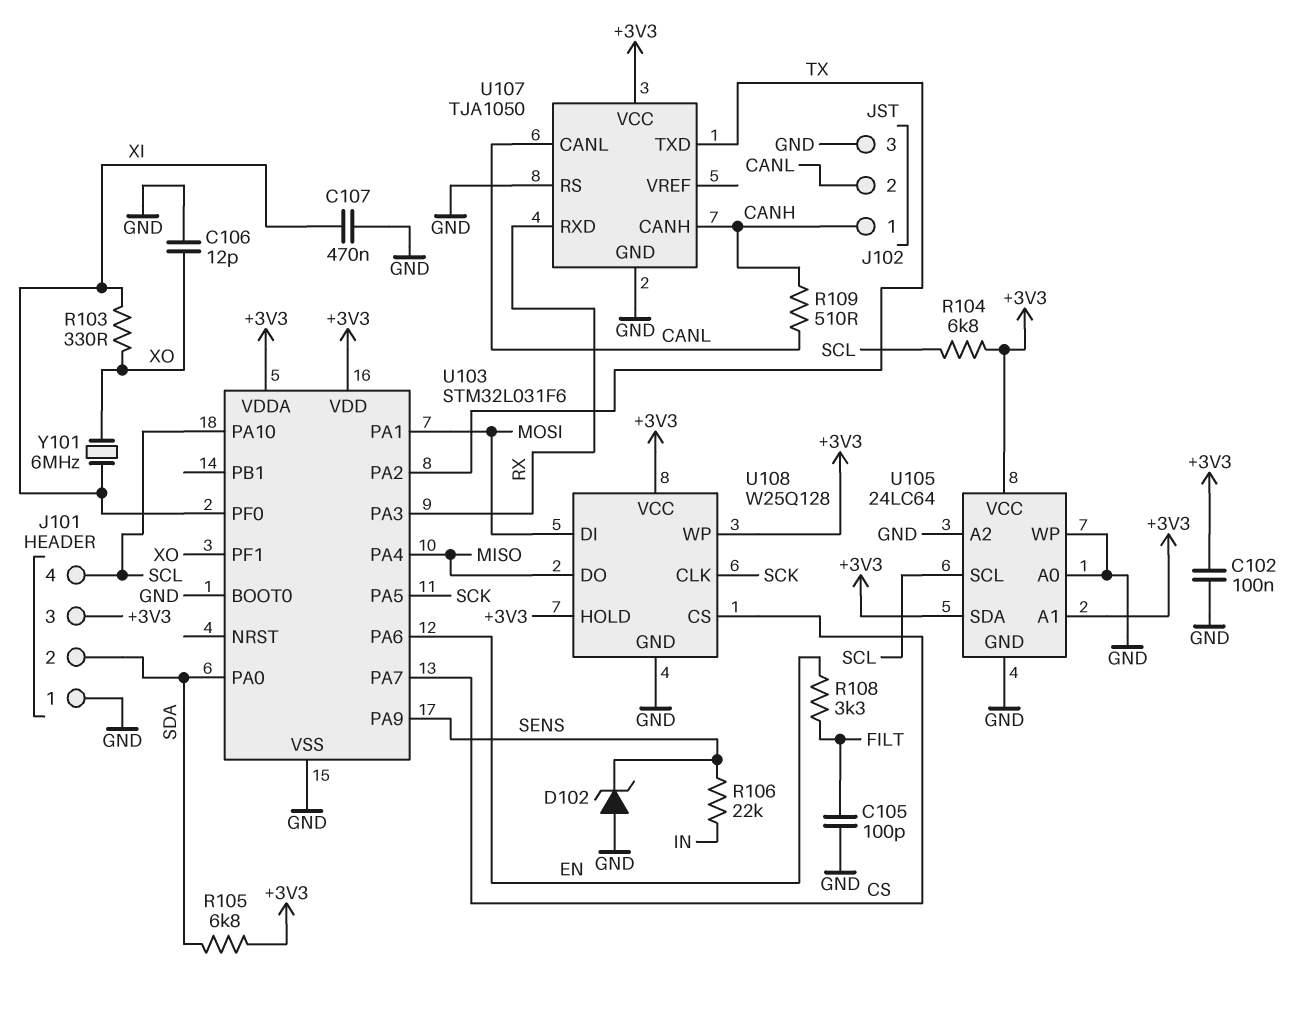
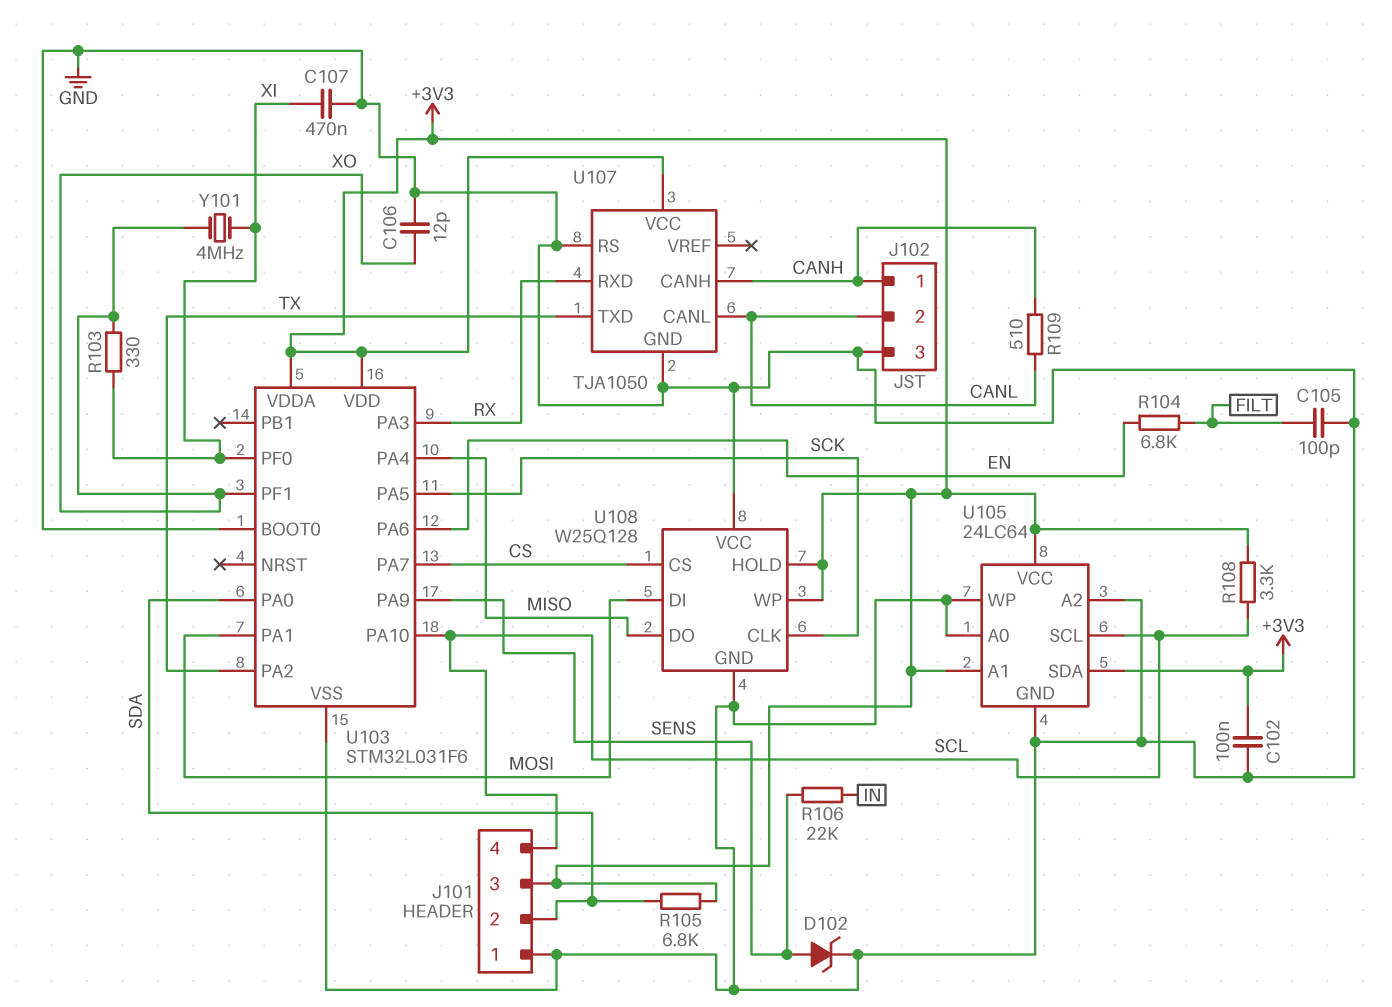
D102: zener (A GND, K SENS) -> zener (A SENS, K GND)
R104: 6.8k (+3V3, SCL) -> 6.8k (EN, FILT)
R108: 3.3k (EN, FILT) -> 3.3k (+3V3, SCL)
U108 pin VCC: +3V3 -> GND
Y101: 6MHz (XI, XO) -> 4MHz (XI, XO)

